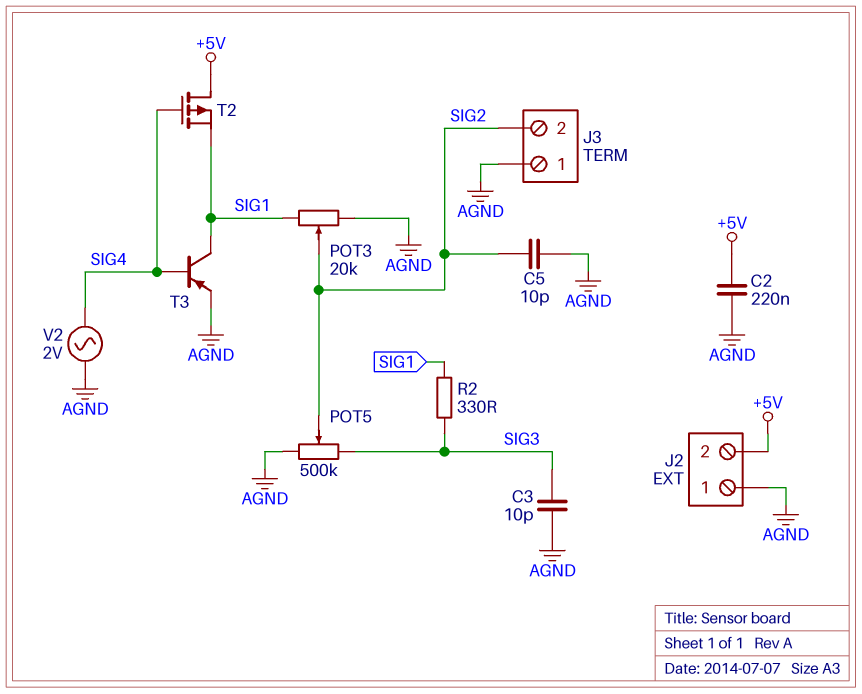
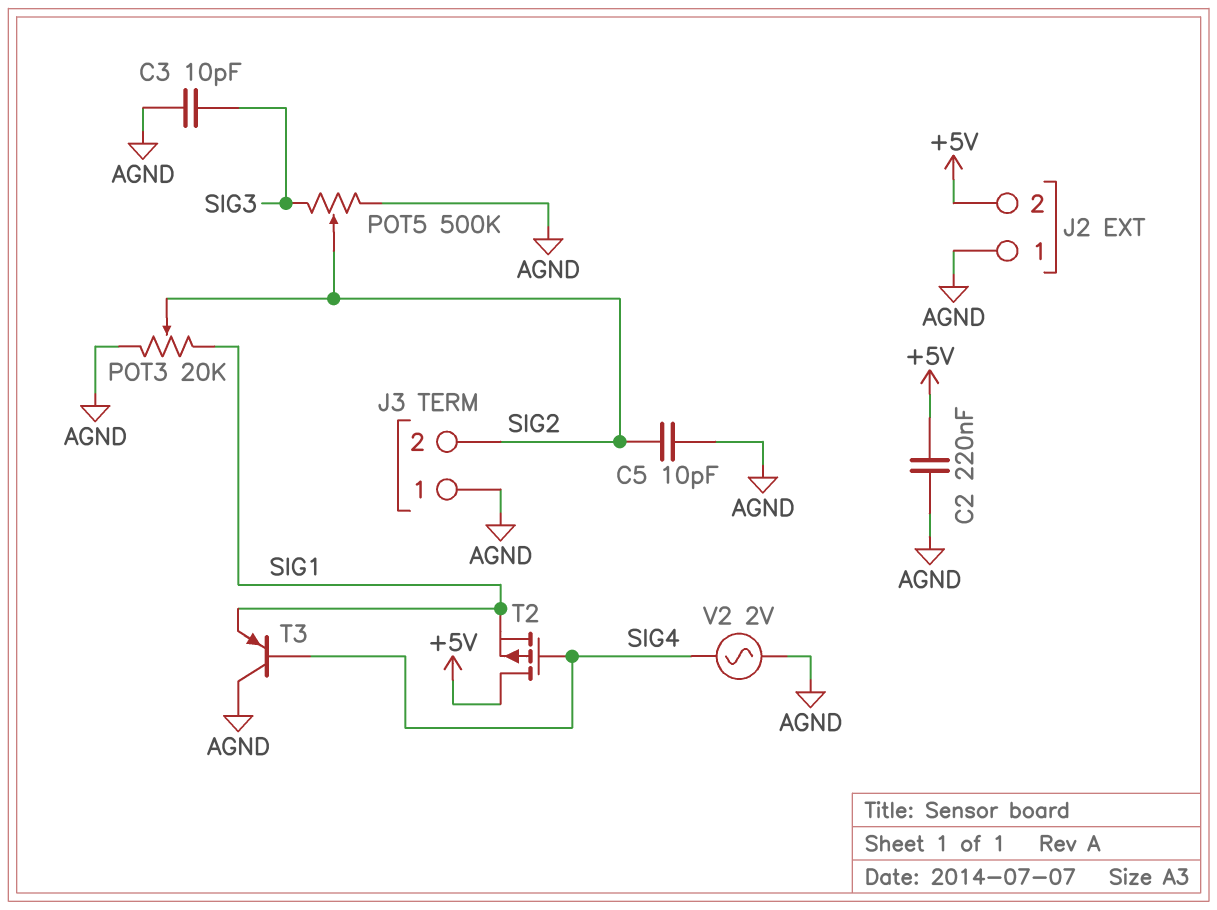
R2: 330 (SIG1, SIG3) -> none
T3: PNP (B SIG4, C SIG1, E AGND) -> PNP (B SIG4, C AGND, E SIG1)

